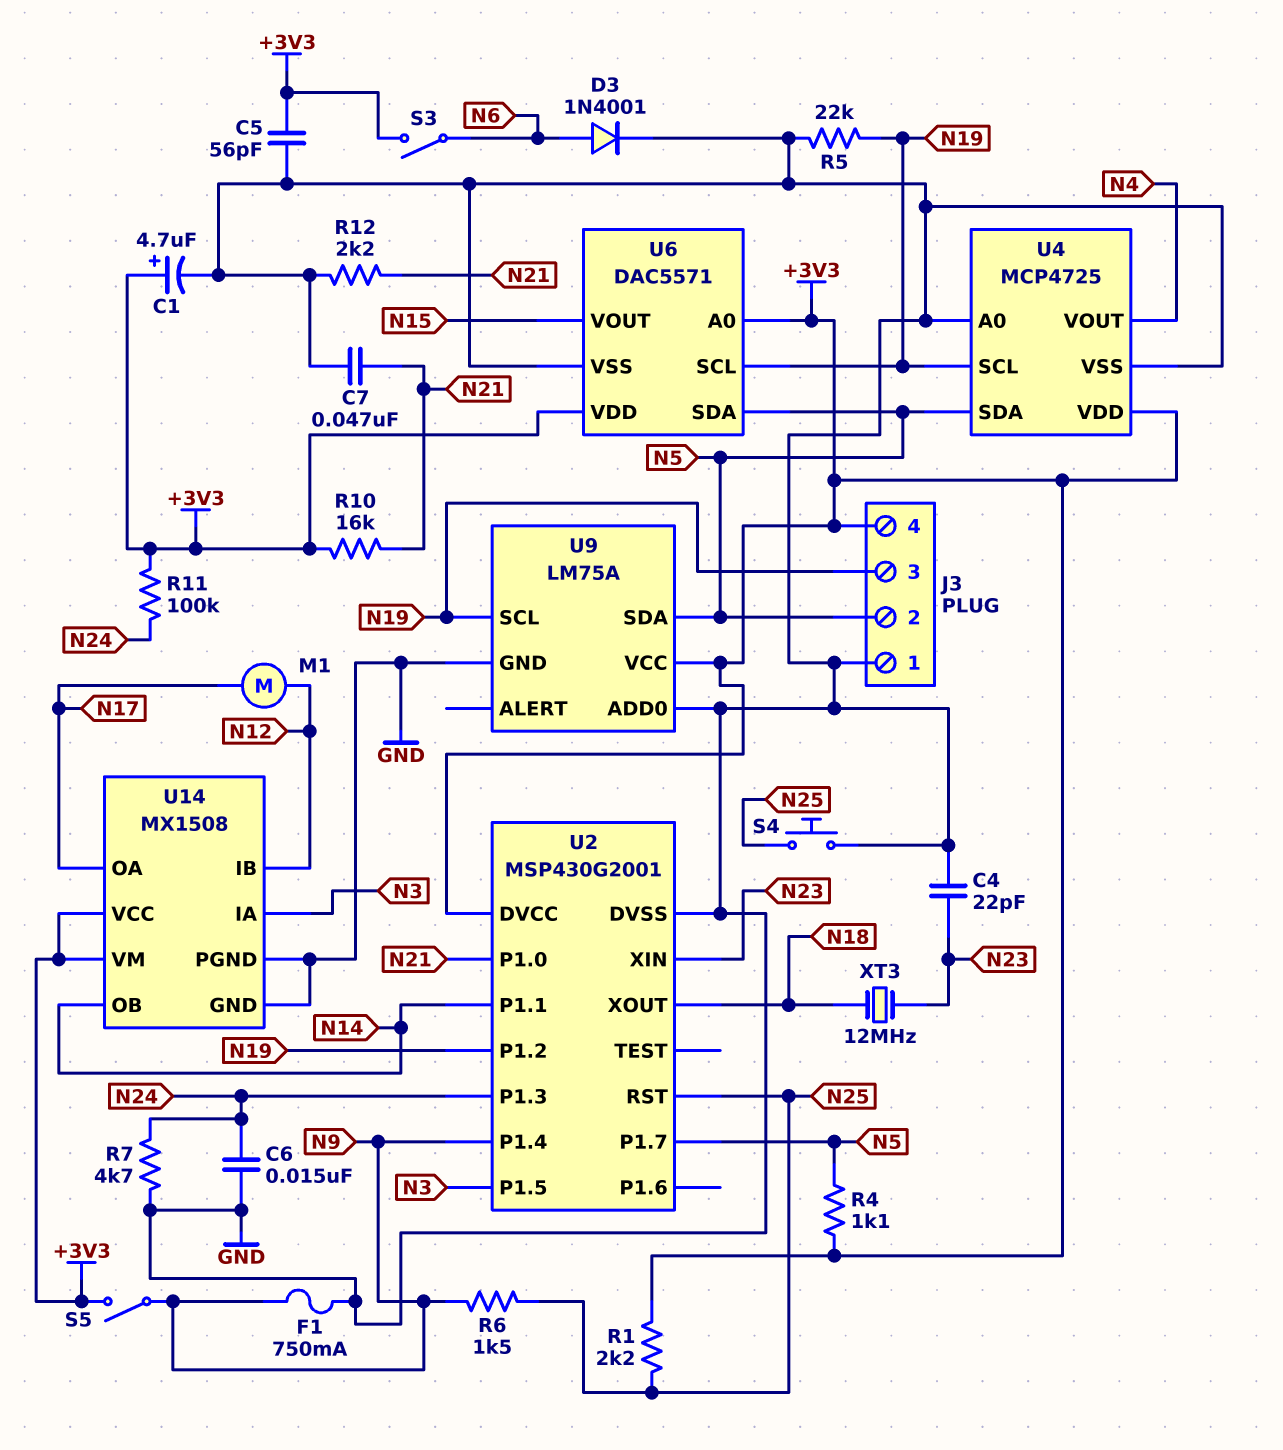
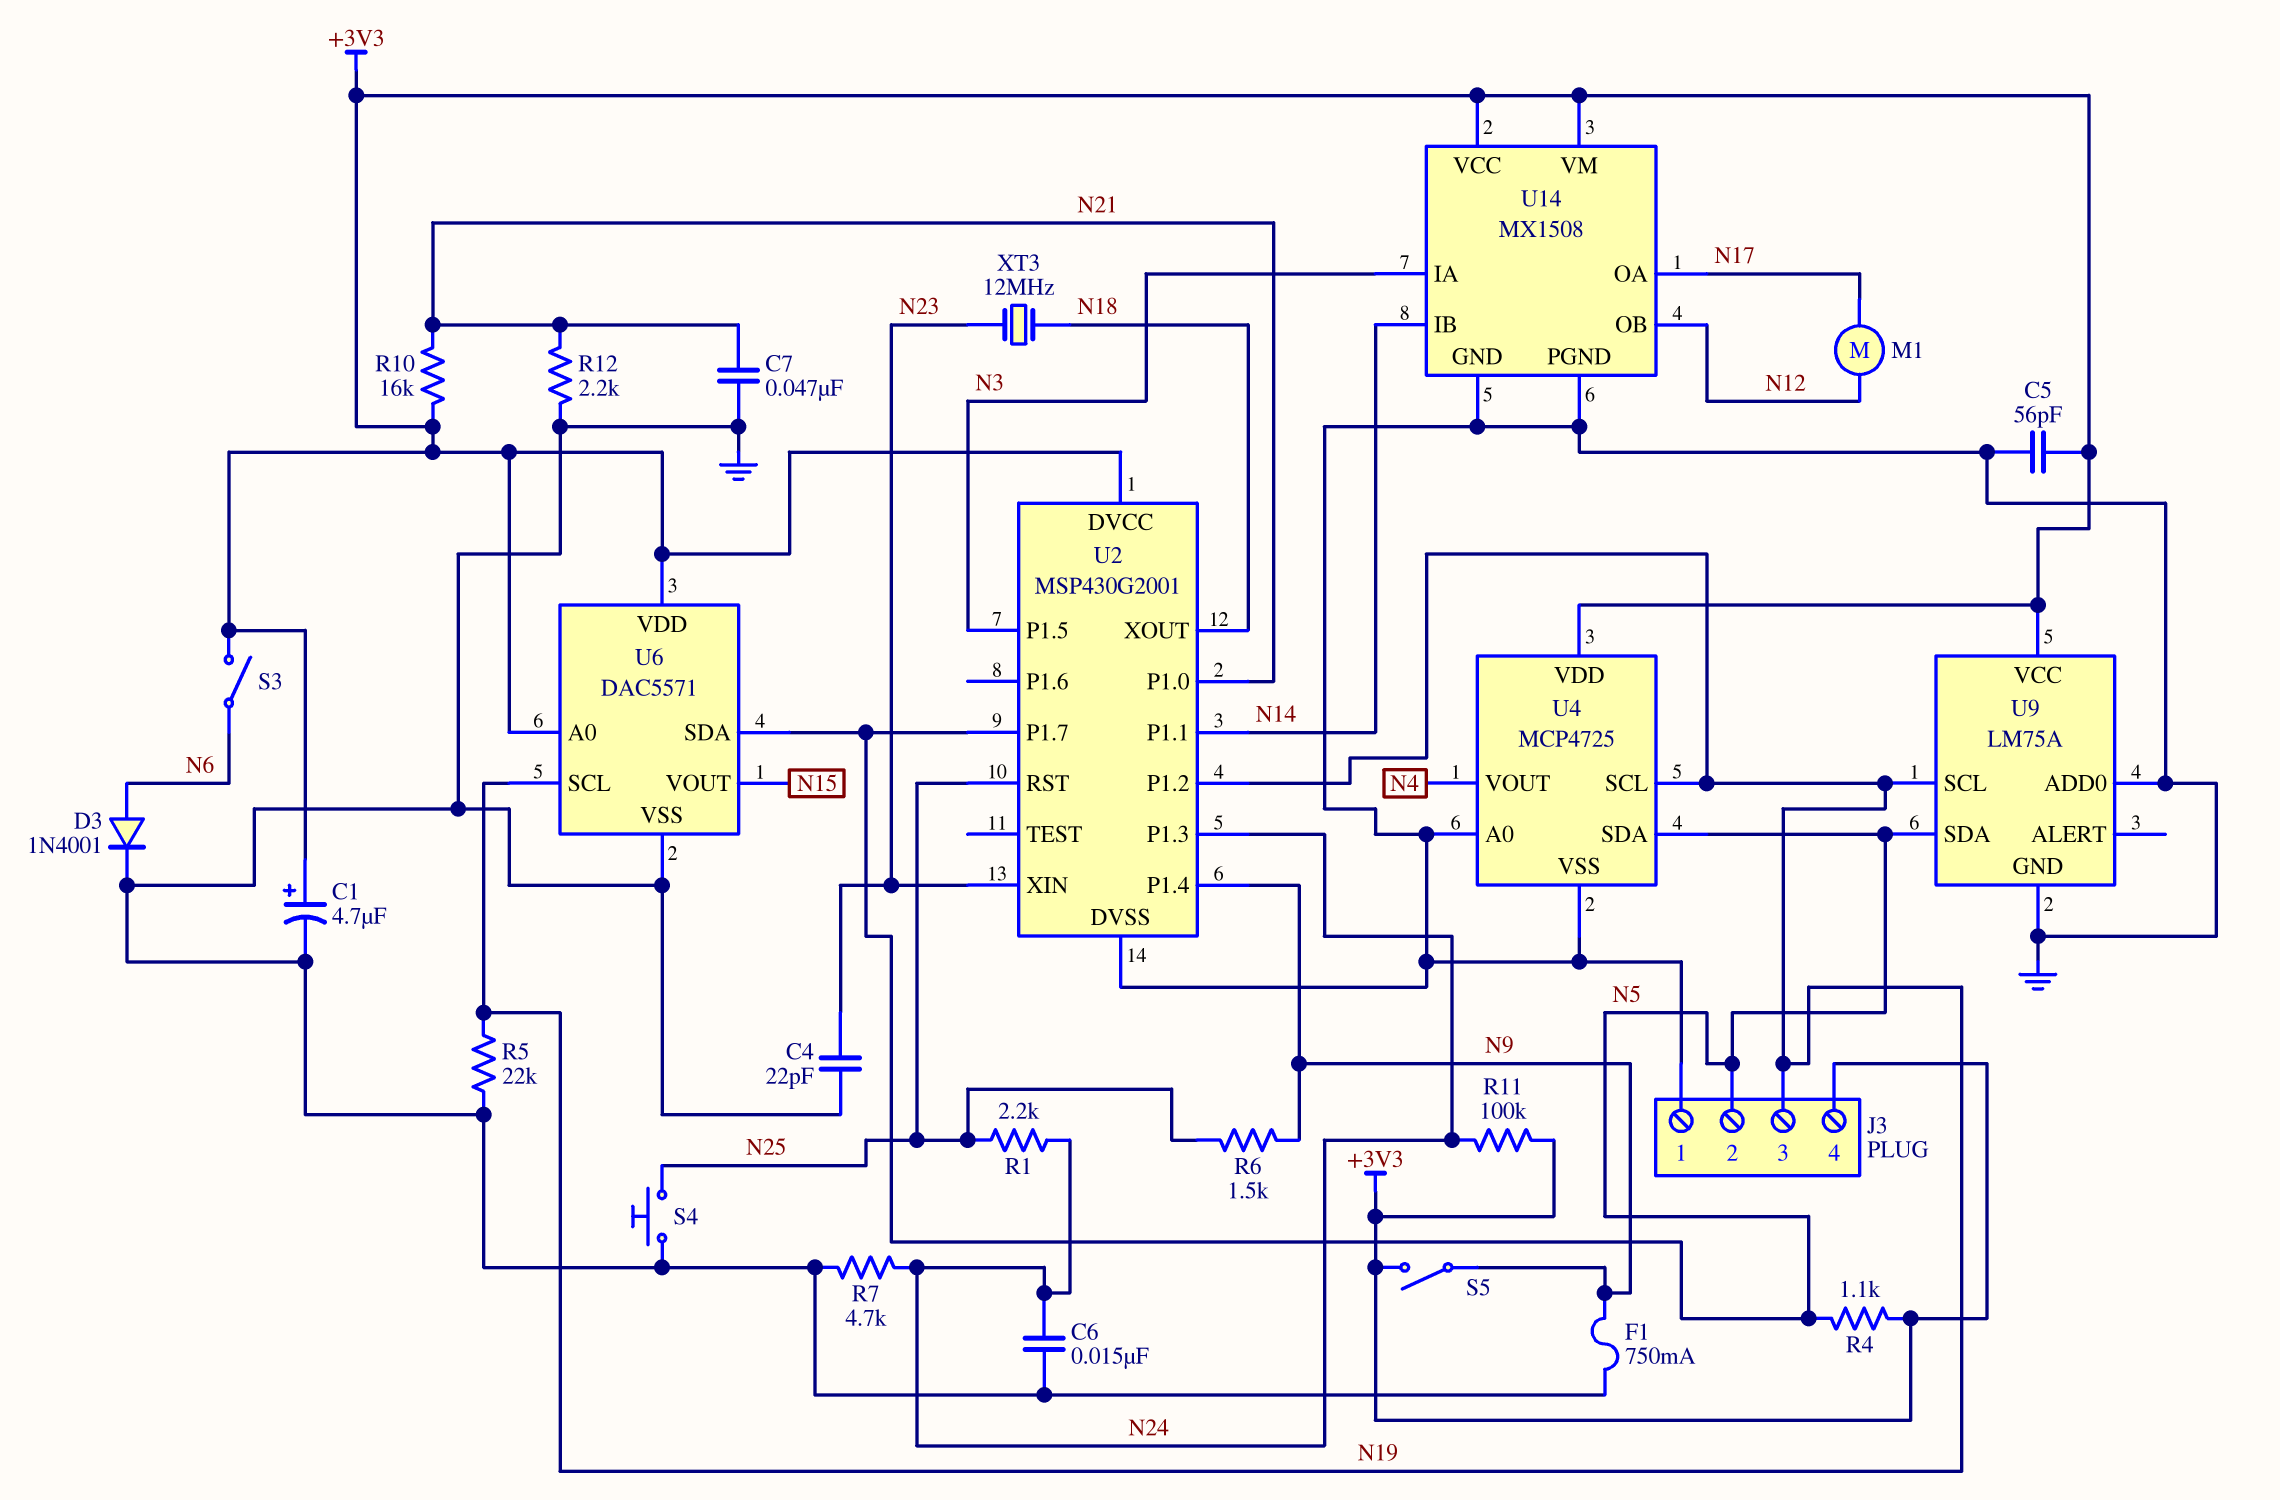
R1: 2.2k (+3V3, N25) -> 2.2k (N24, N25)
U14 pin IB: N12 -> N14
U14 pin OB: N14 -> N12

